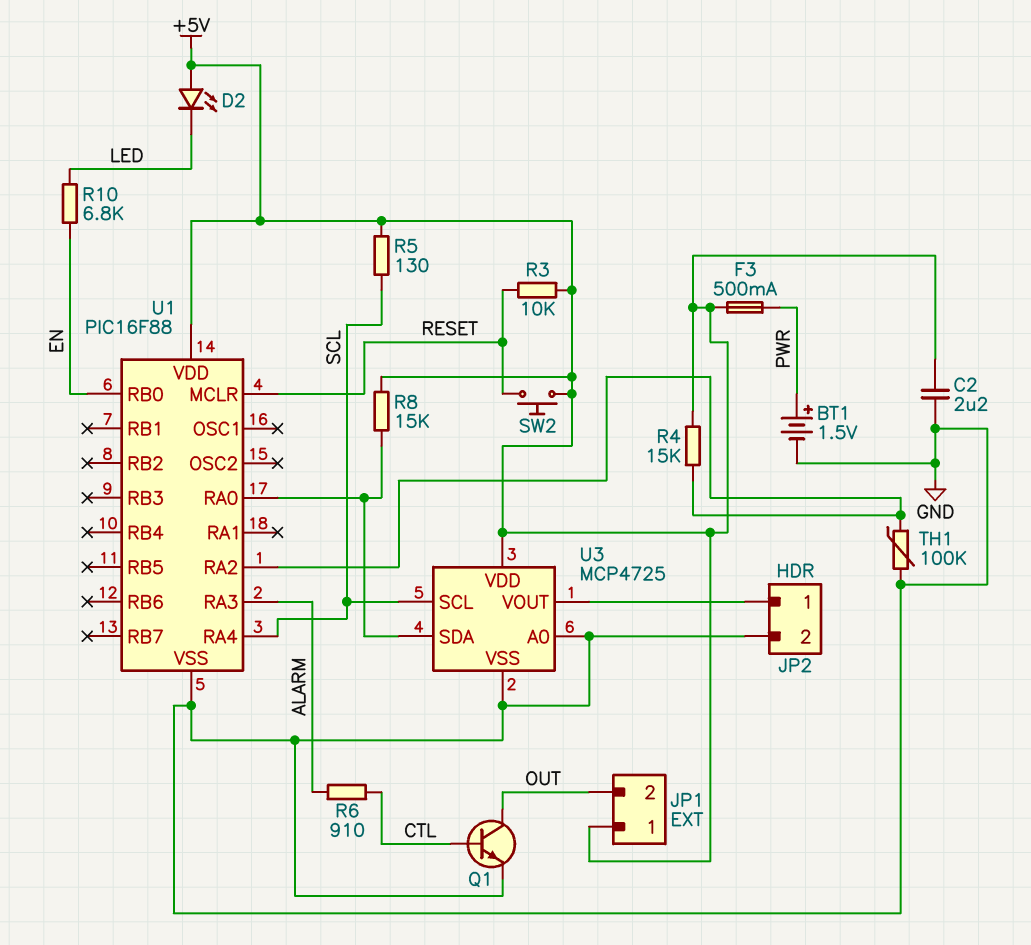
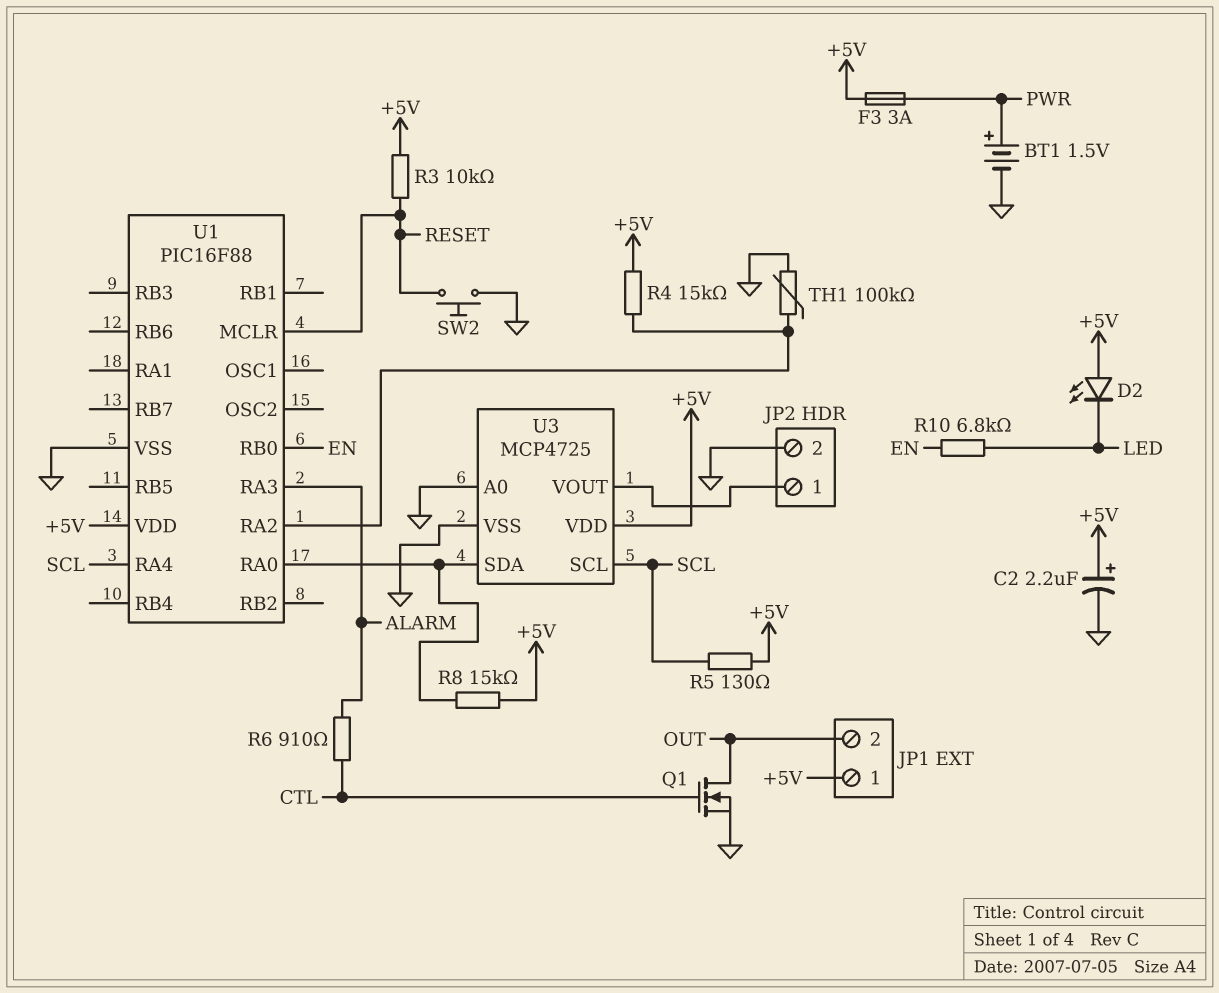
C2: 2.2uF (+5V, GND) -> 2.2uF (plus +5V, minus GND)
F3: 500mA (+5V, PWR) -> 3A (+5V, PWR)
Q1: NPN (B CTL, C OUT, E GND) -> NMOS (G CTL, D OUT, S GND)
SW2: button (+5V, RESET) -> button (GND, RESET)

